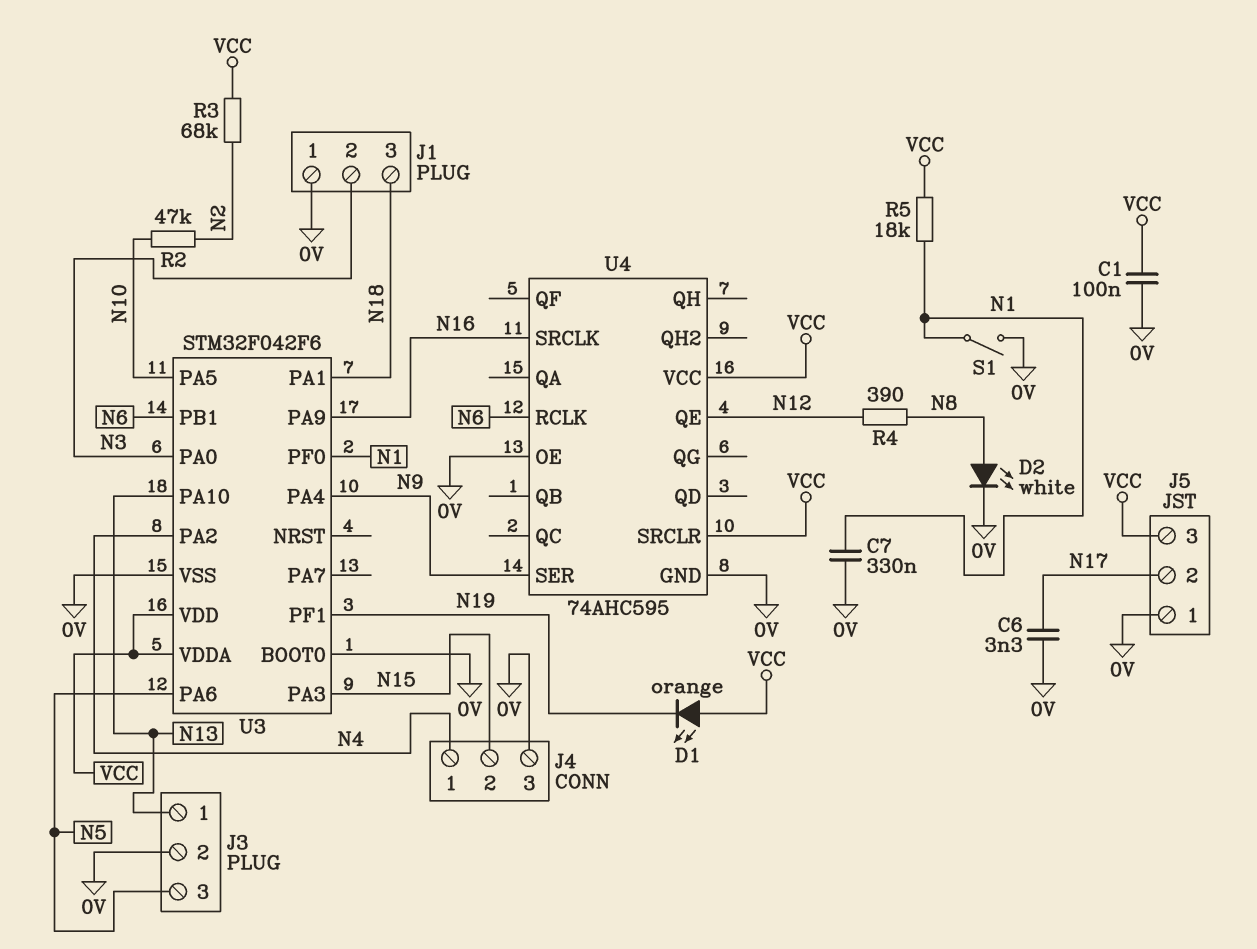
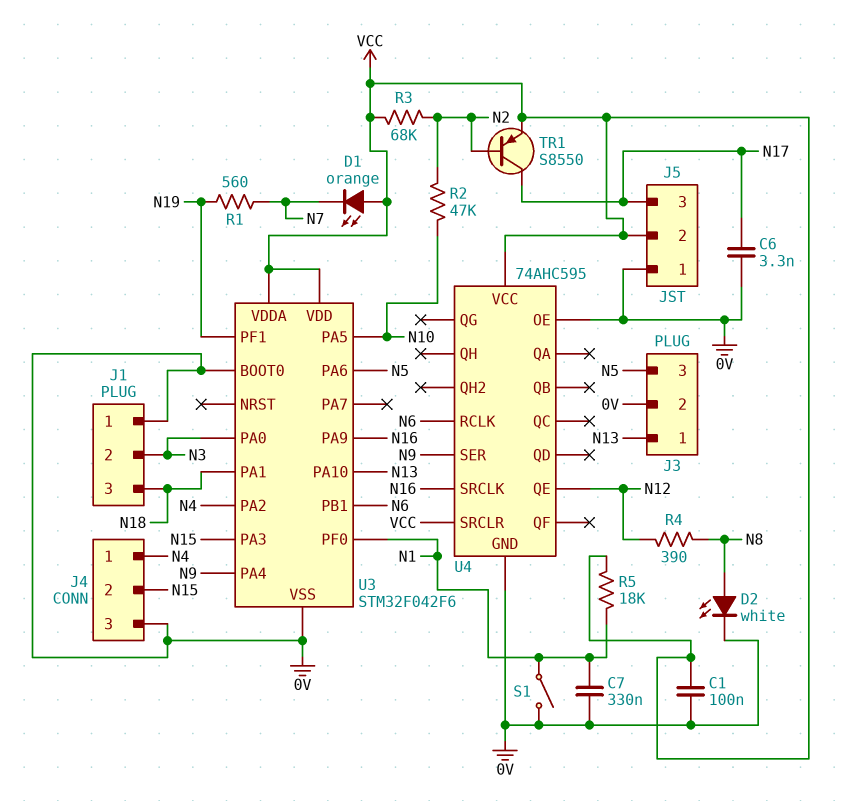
D1: LED orange (A VCC, K N19) -> LED orange (A VCC, K N7)
J5 pin 2: N17 -> VCC
J5 pin 3: VCC -> N17
R1: none -> 560 (N7, N19)
TR1: none -> PNP S8550 (B N2, C N17, E VCC)

